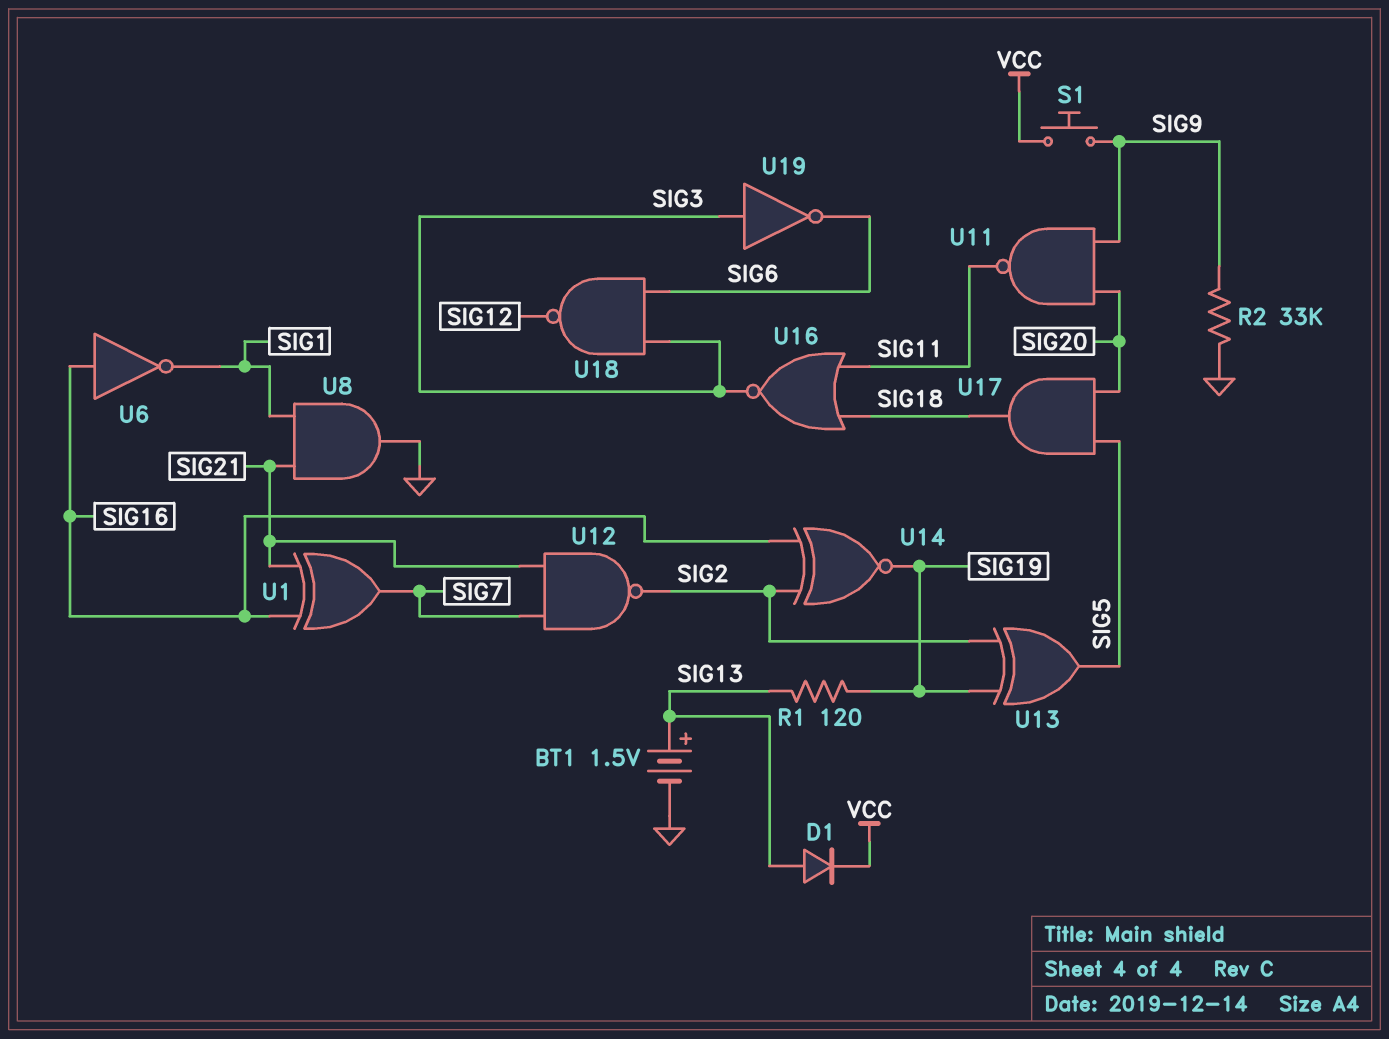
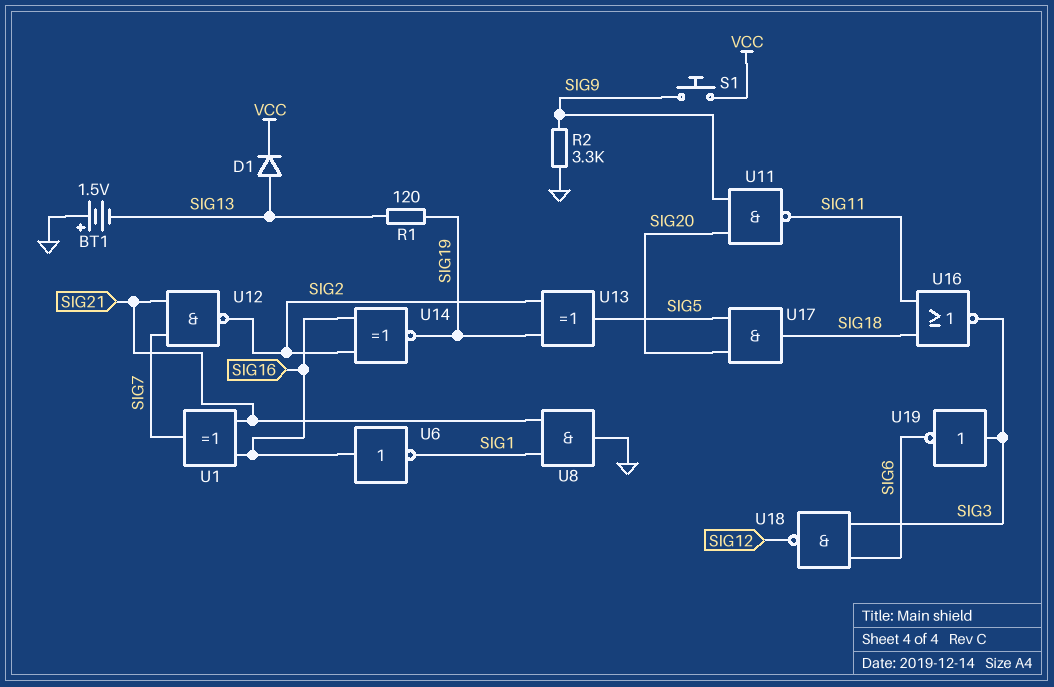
BT1: 1.5V (plus SIG13, minus GND) -> 1.5V (plus GND, minus SIG13)
R2: 33k (GND, SIG9) -> 3.3k (GND, SIG9)

